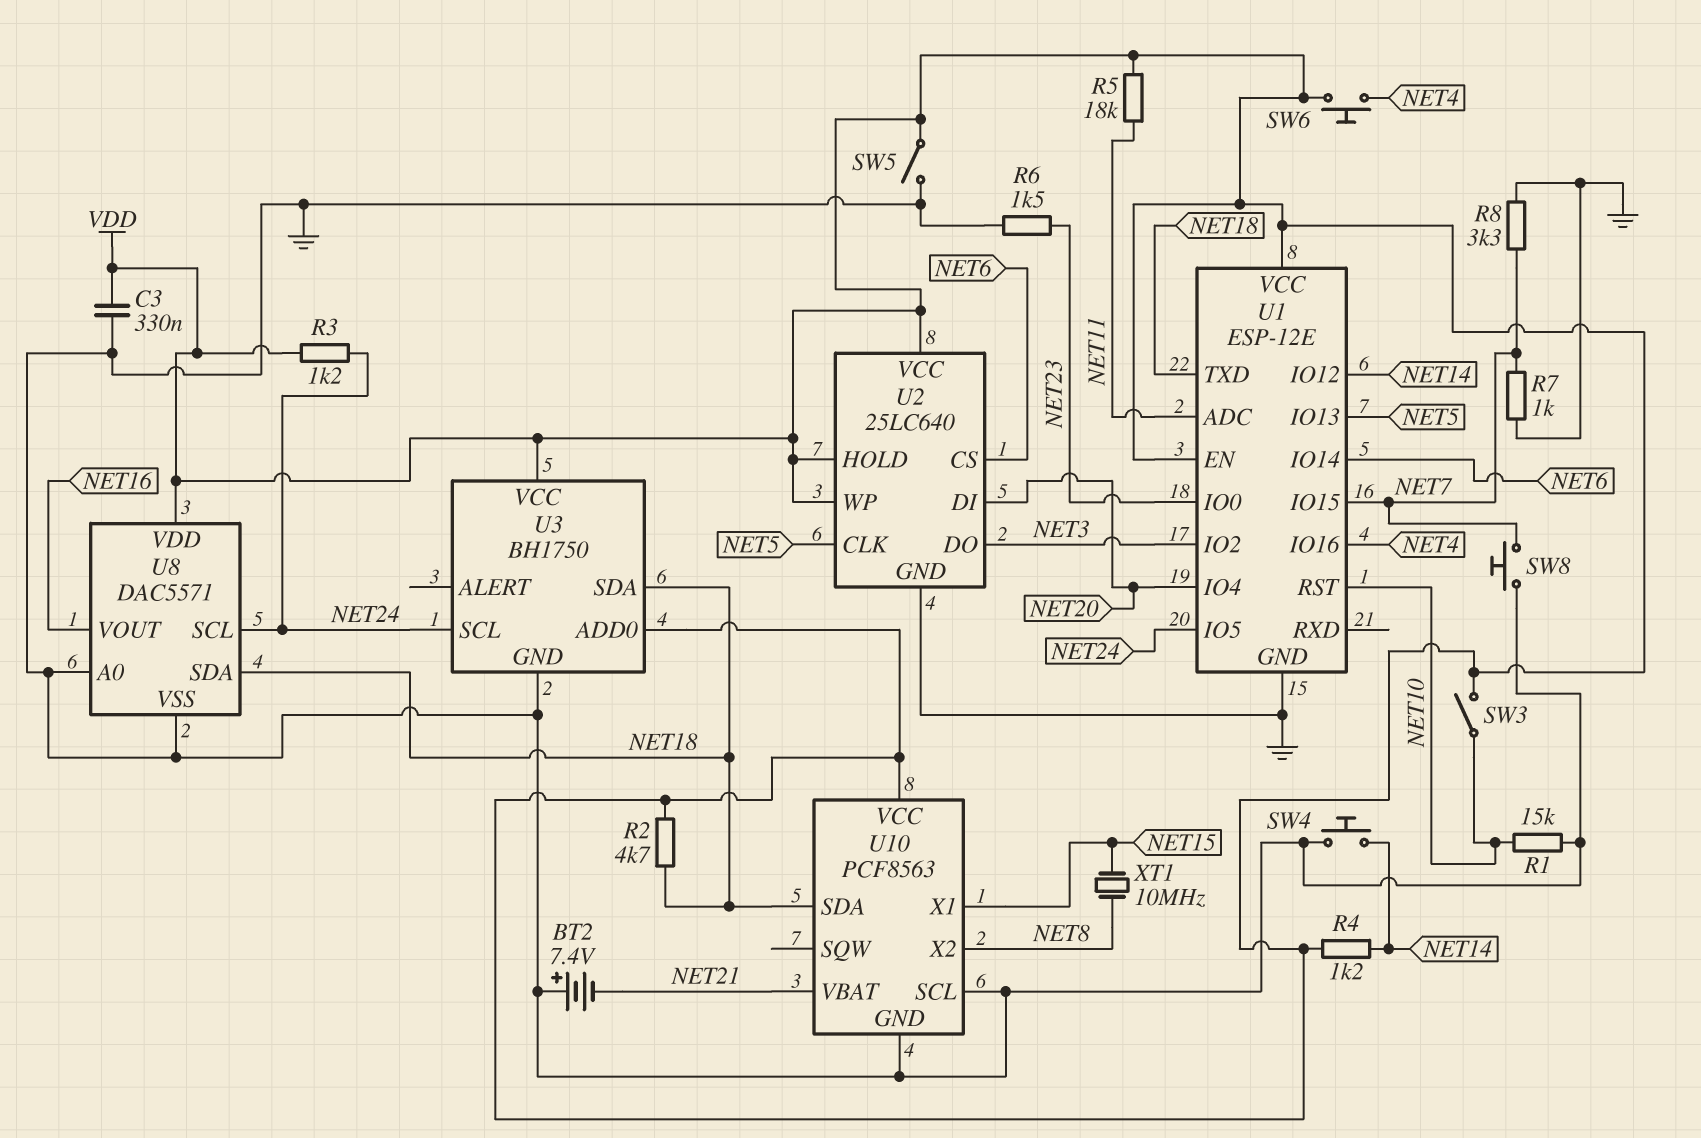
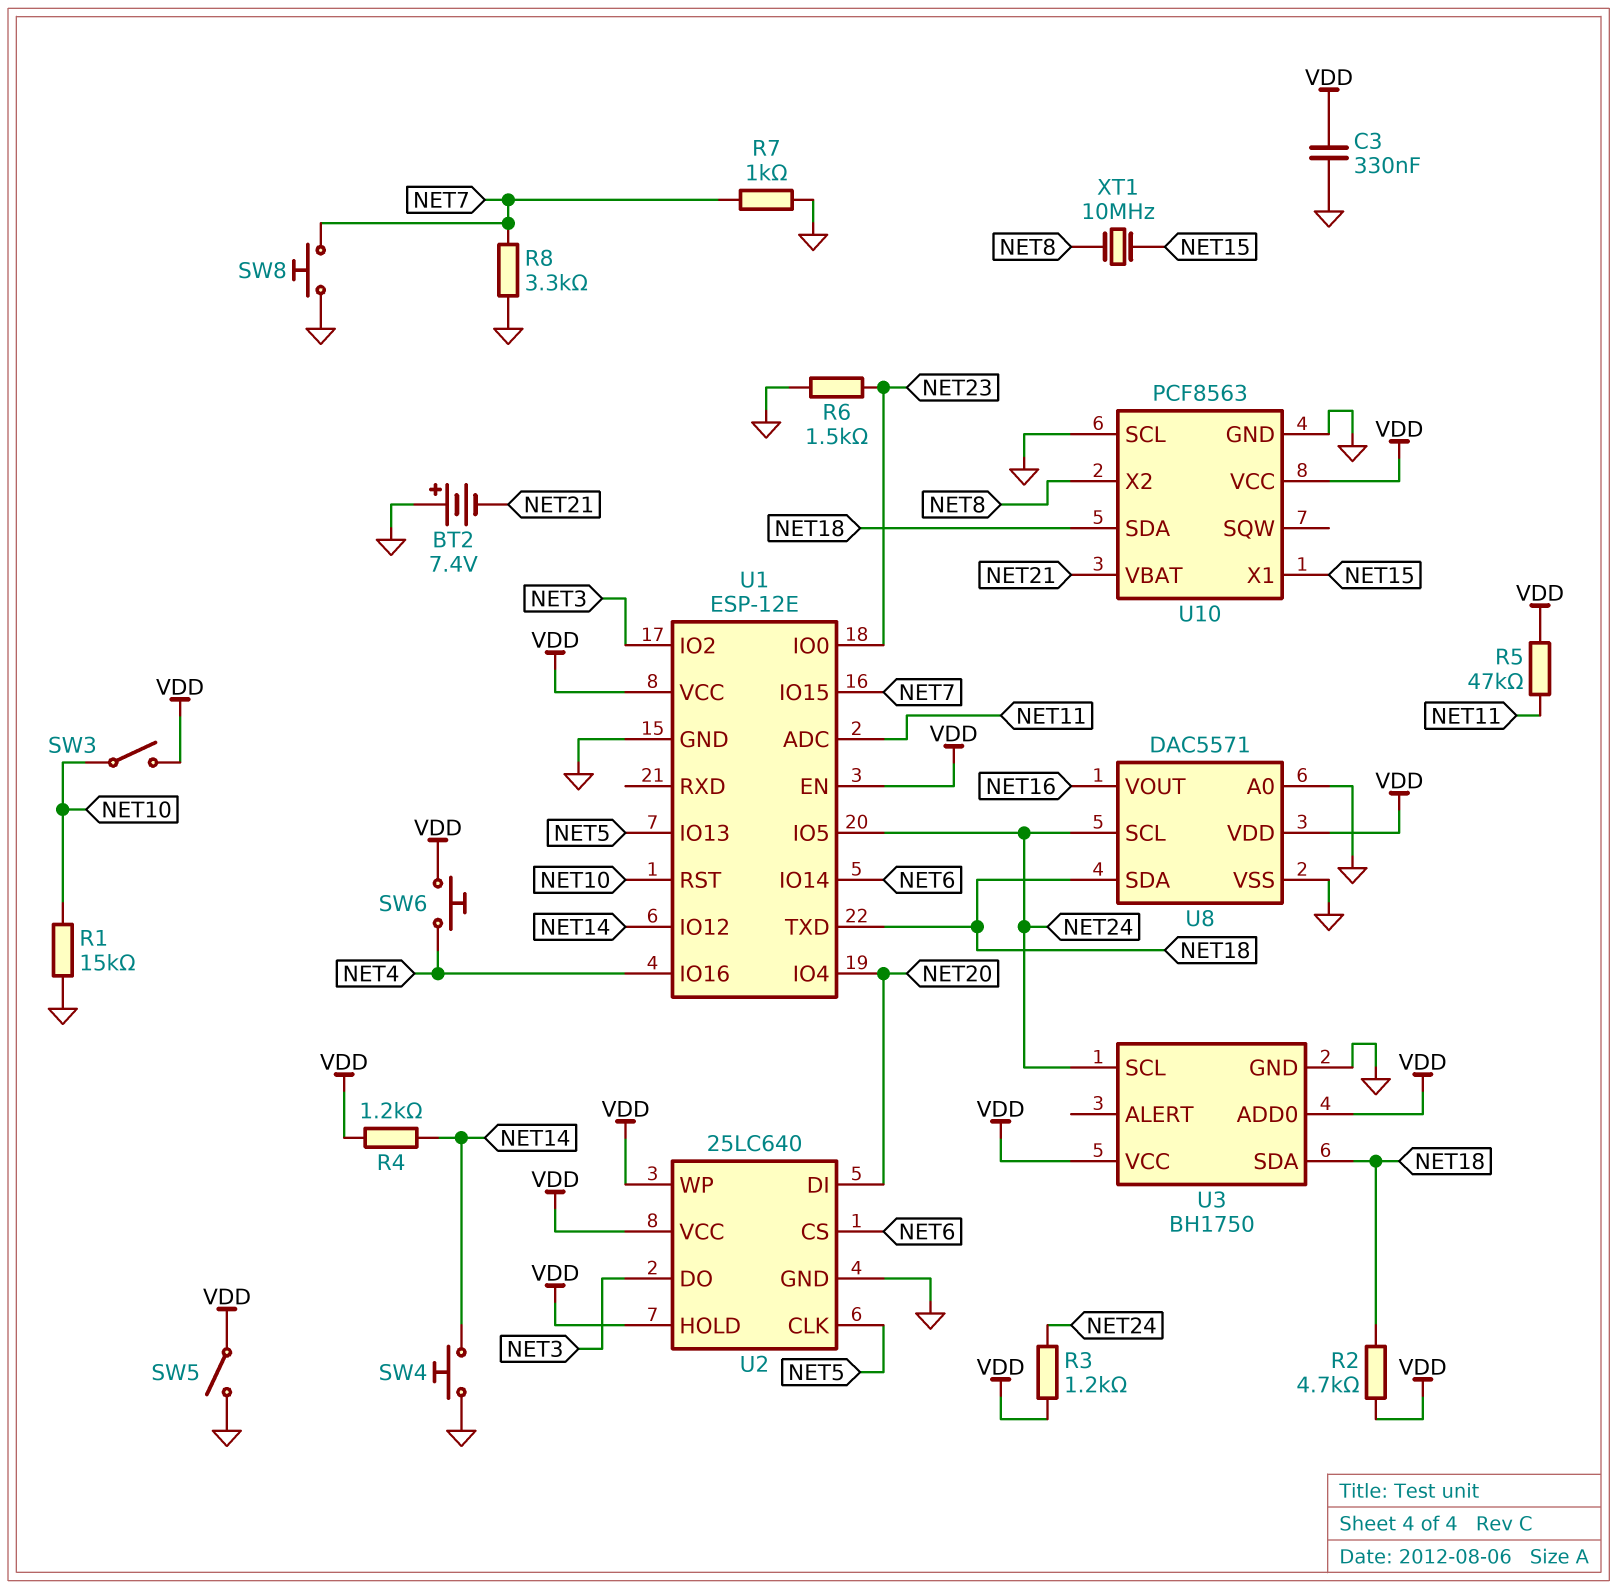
R5: 18k (NET11, VDD) -> 47k (NET11, VDD)

